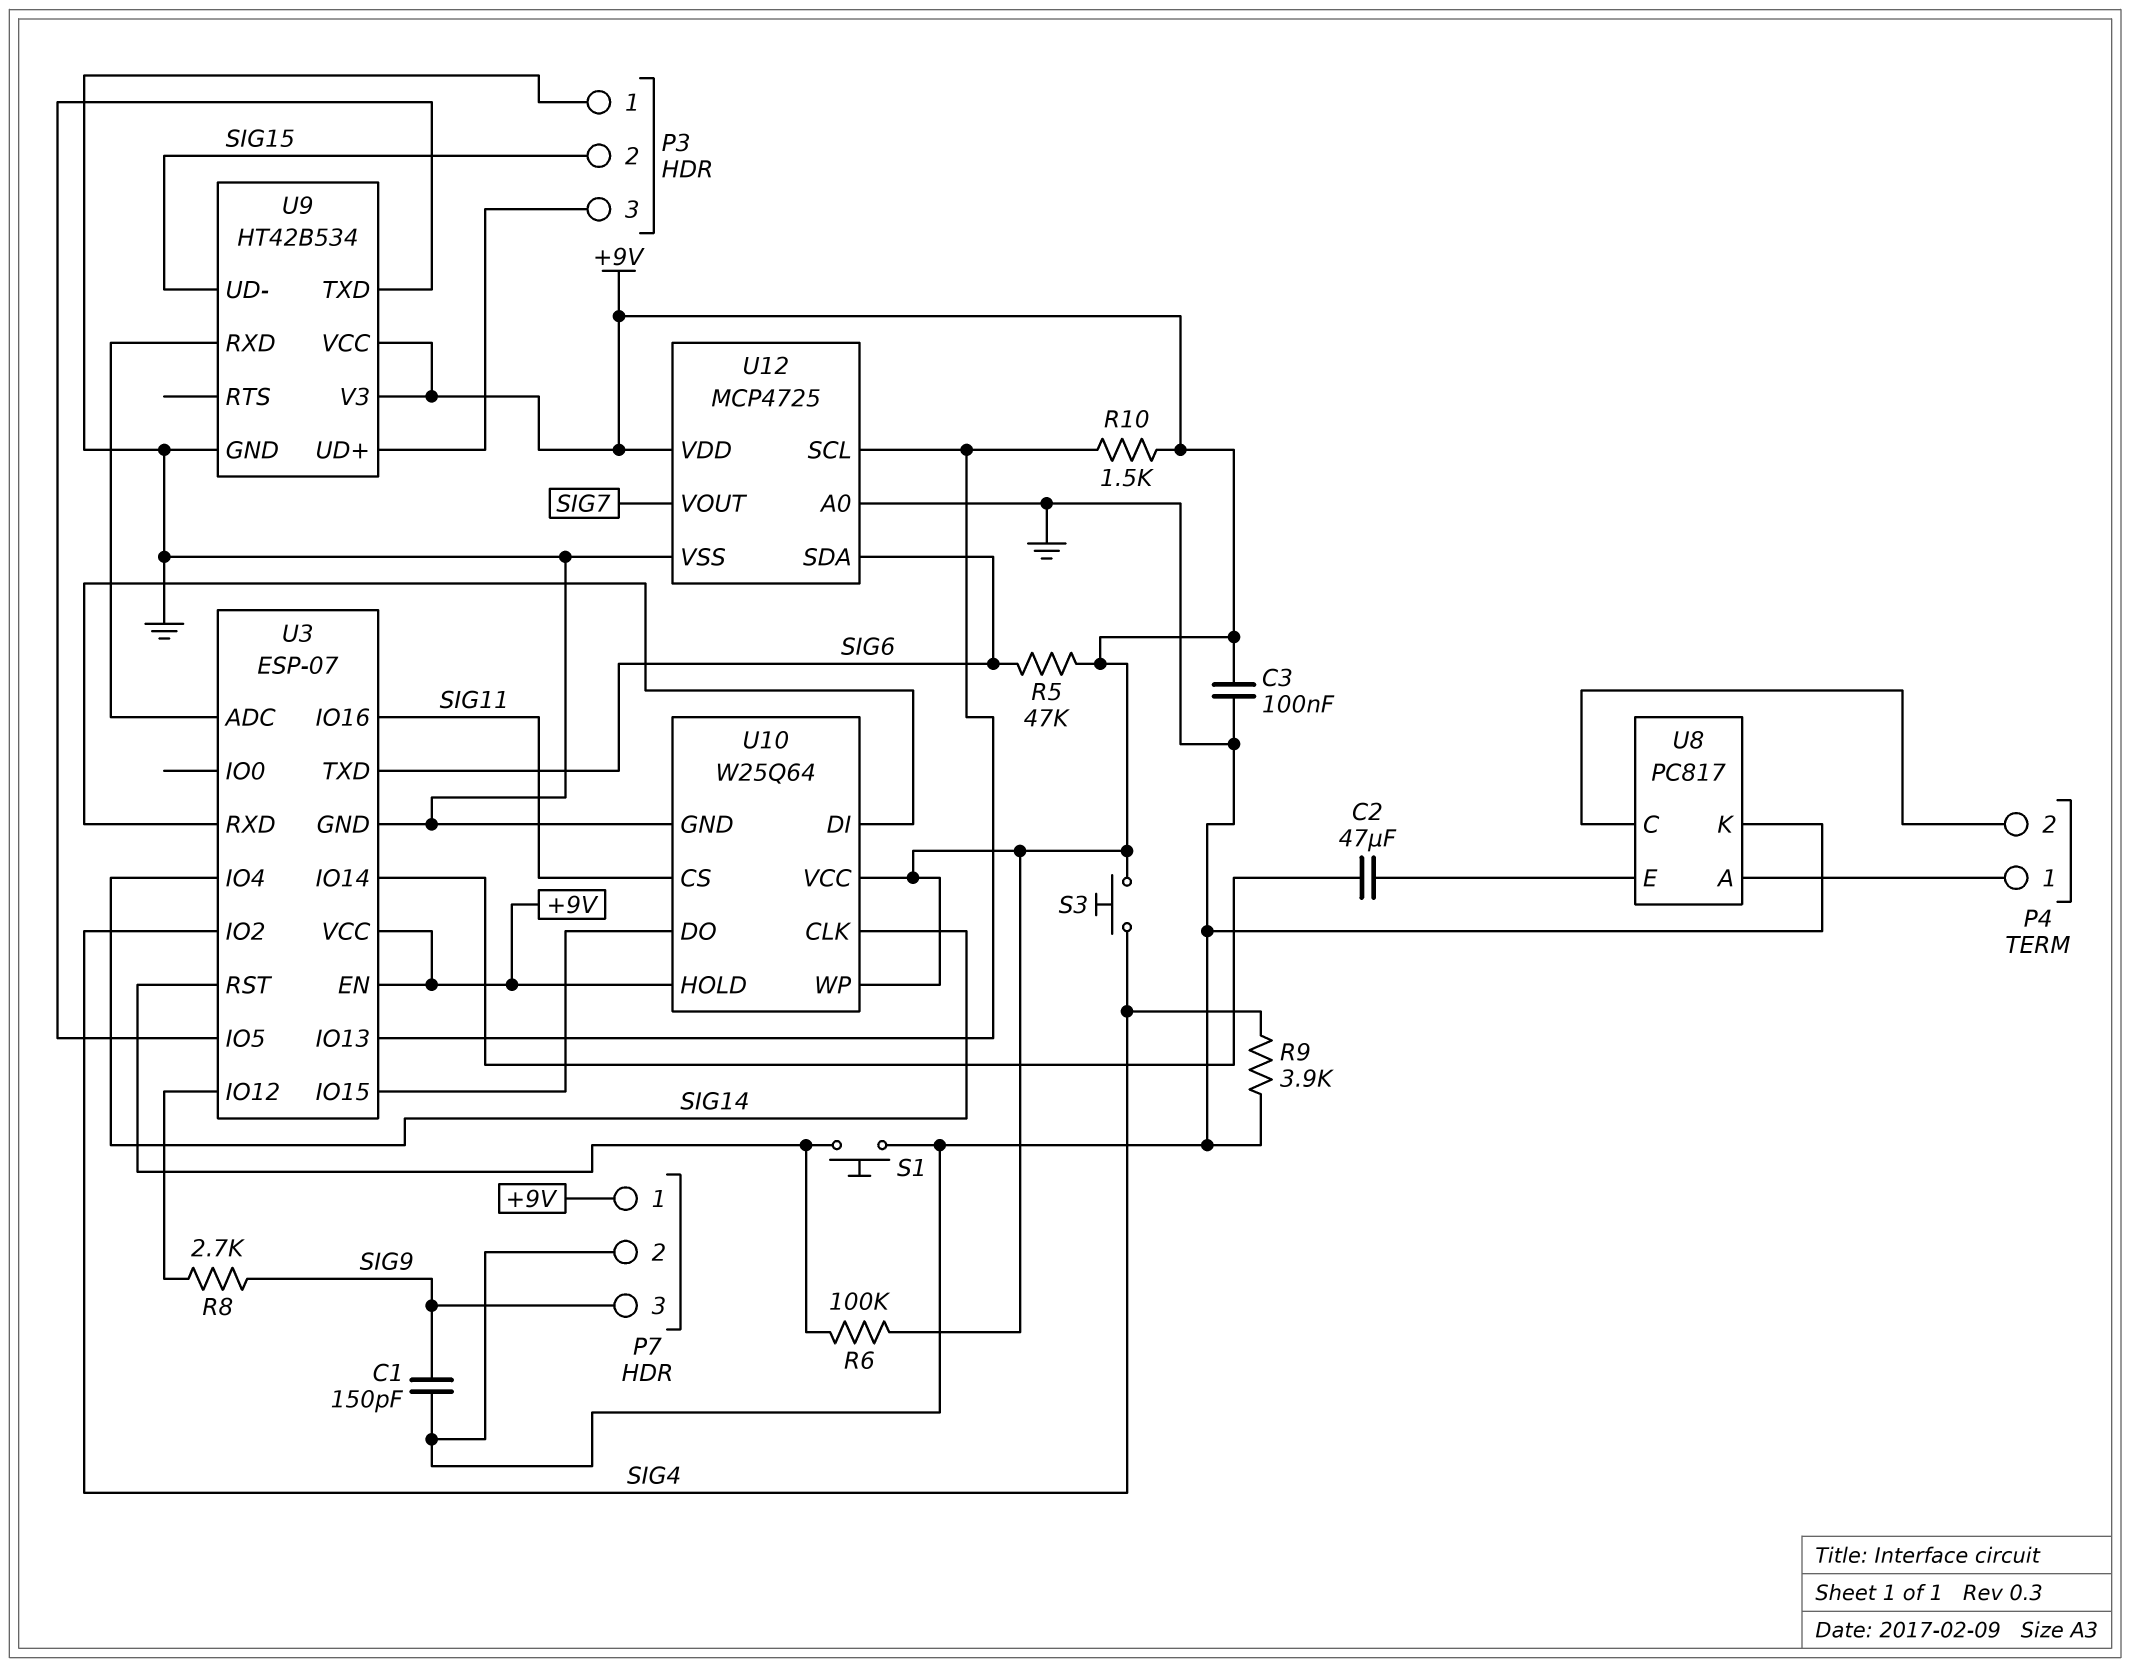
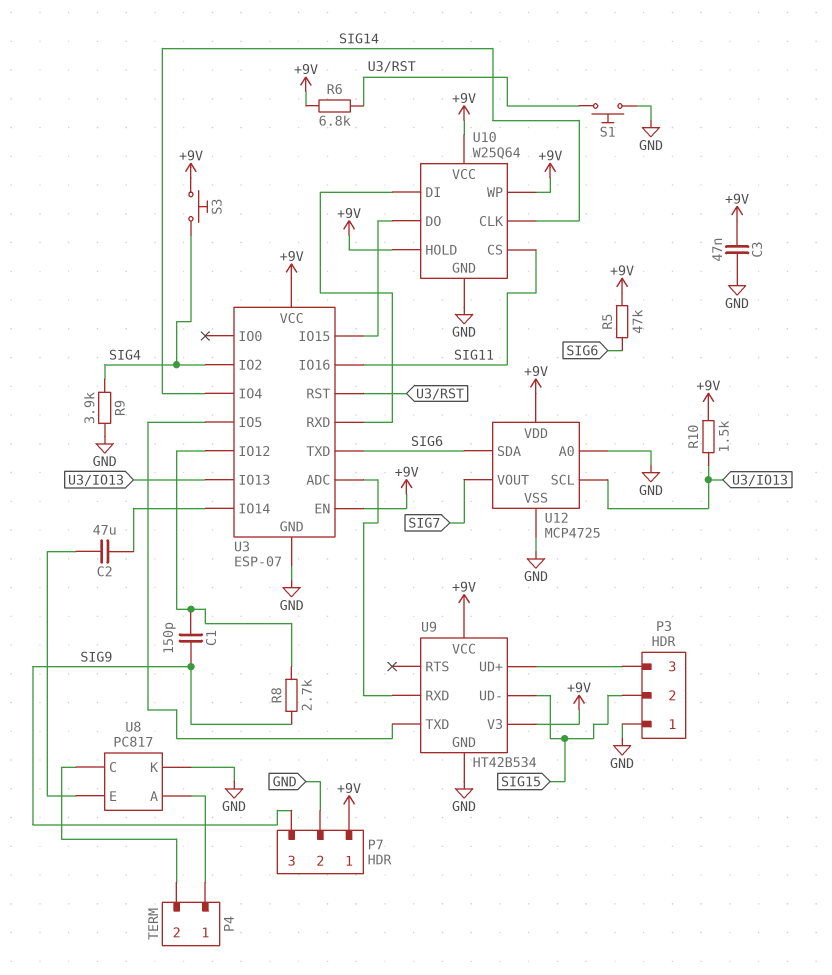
C1: 150pF (GND, SIG9) -> 150pF (SIG9, U3/IO12)
C3: 100nF (+9V, GND) -> 47nF (+9V, GND)
R6: 100k (+9V, U3/RST) -> 6.8k (+9V, U3/RST)

